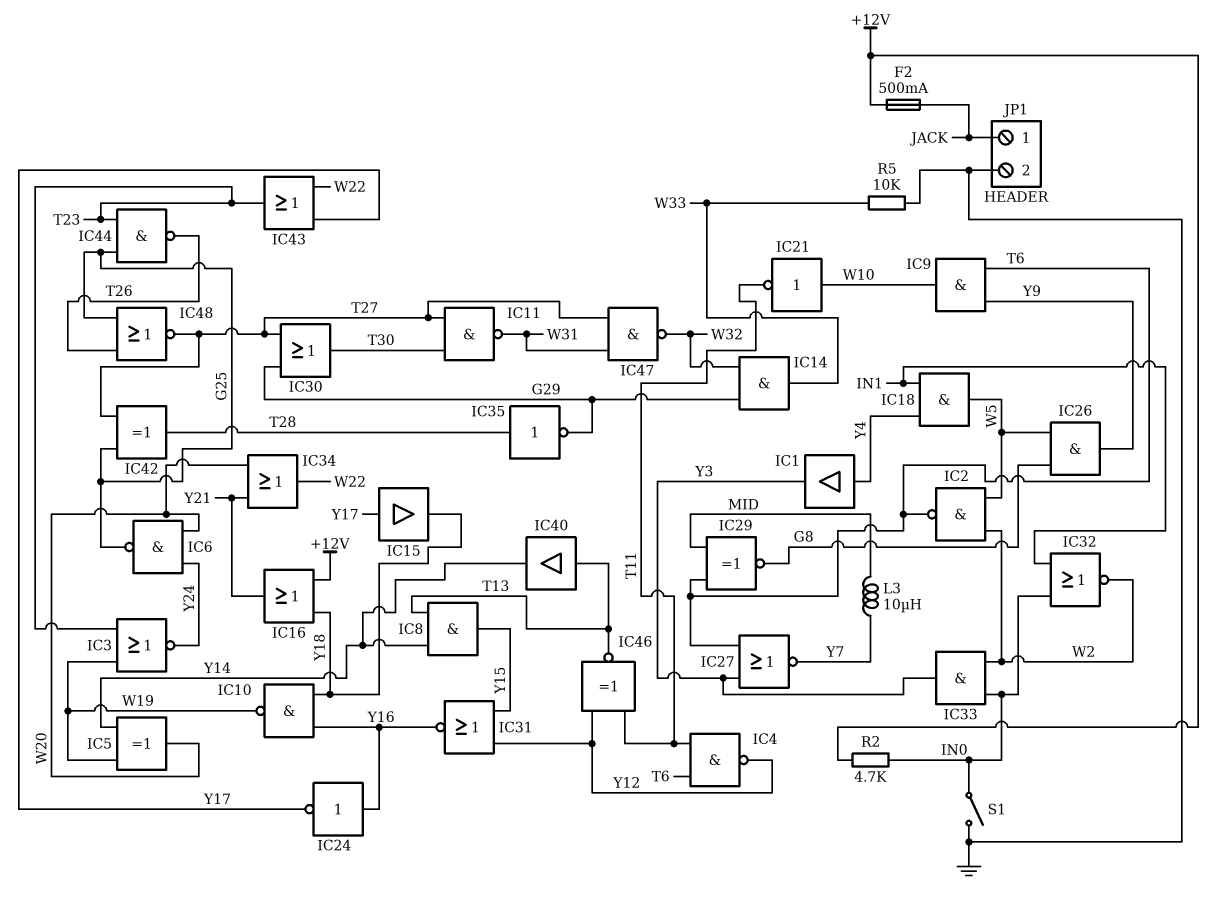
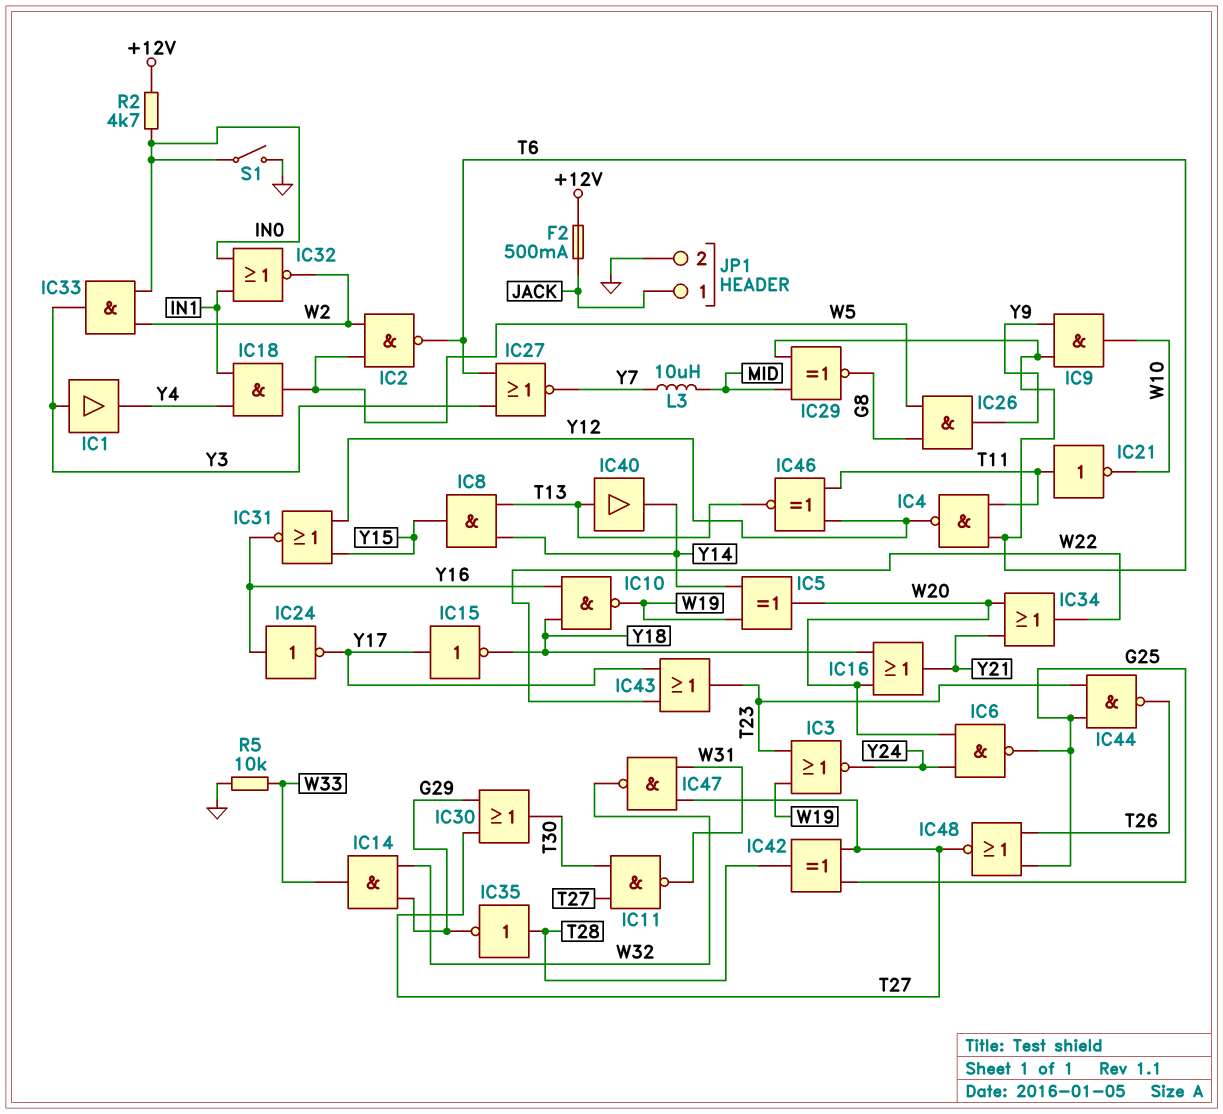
IC1: buffer (in Y4, out Y3) -> buffer (in Y3, out Y4)
IC15: buffer (in Y17, out Y18) -> NOT (in Y17, out Y18)
IC16: OR (in +12V, in Y18, out Y21) -> OR (in W20, in Y18, out Y21)
IC21: NOT (in W10, out T11) -> NOT (in T11, out W10)

